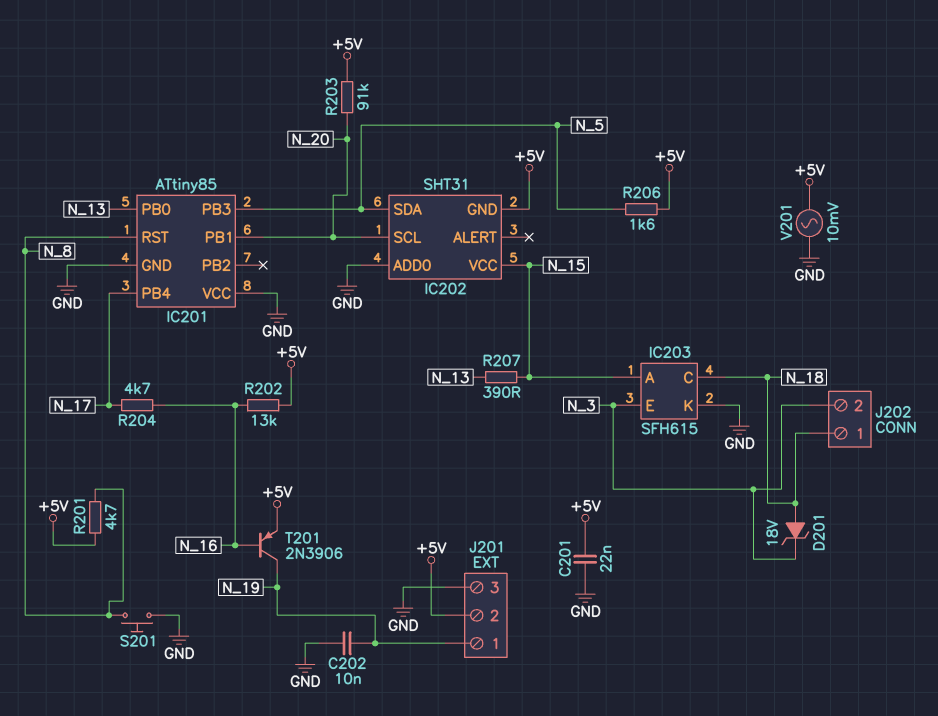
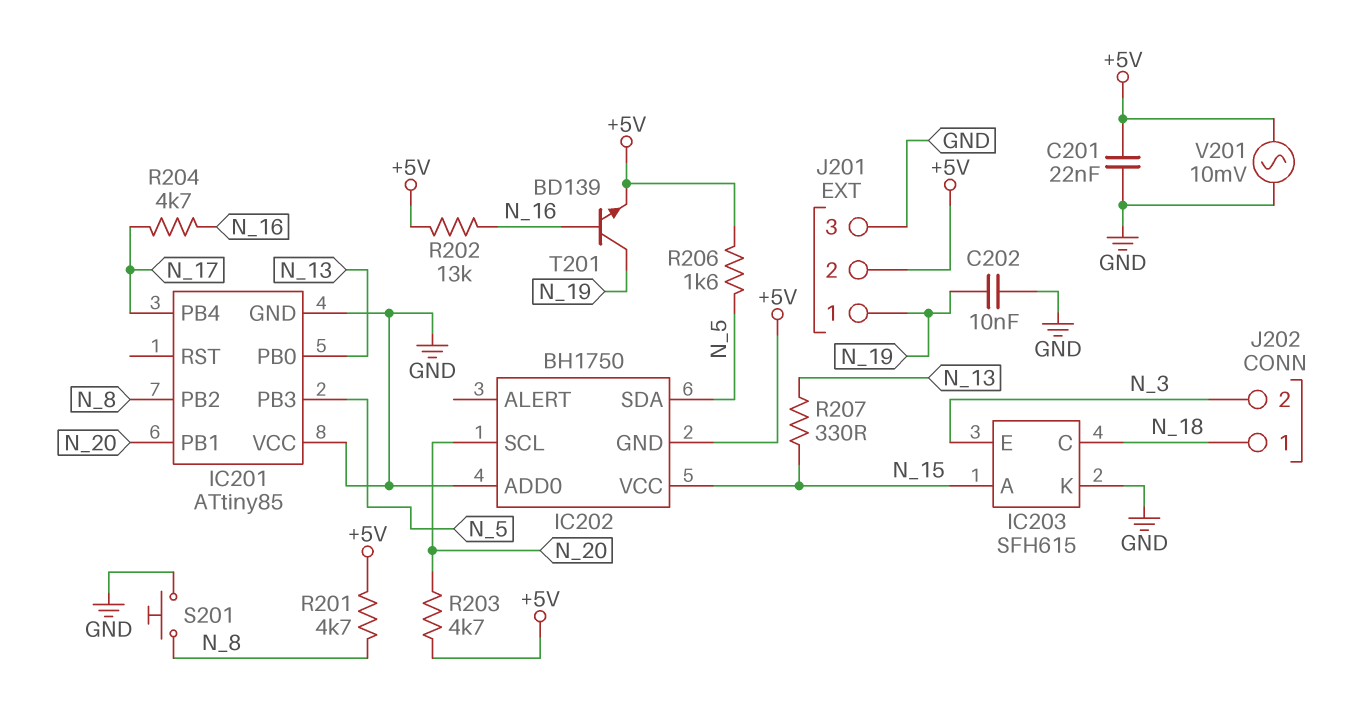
D201: zener 18V (A N_18, K N_3) -> none
IC201 pin PB2: none -> N_8
IC201 pin RST: N_8 -> none
IC202: SHT31 -> BH1750
R203: 91k (+5V, N_20) -> 4.7k (+5V, N_20)
R207: 390 (N_13, N_15) -> 330 (N_13, N_15)
T201: PNP 2N3906 (B N_16, C N_19, E +5V) -> NPN BD139 (B N_16, C N_19, E +5V)

